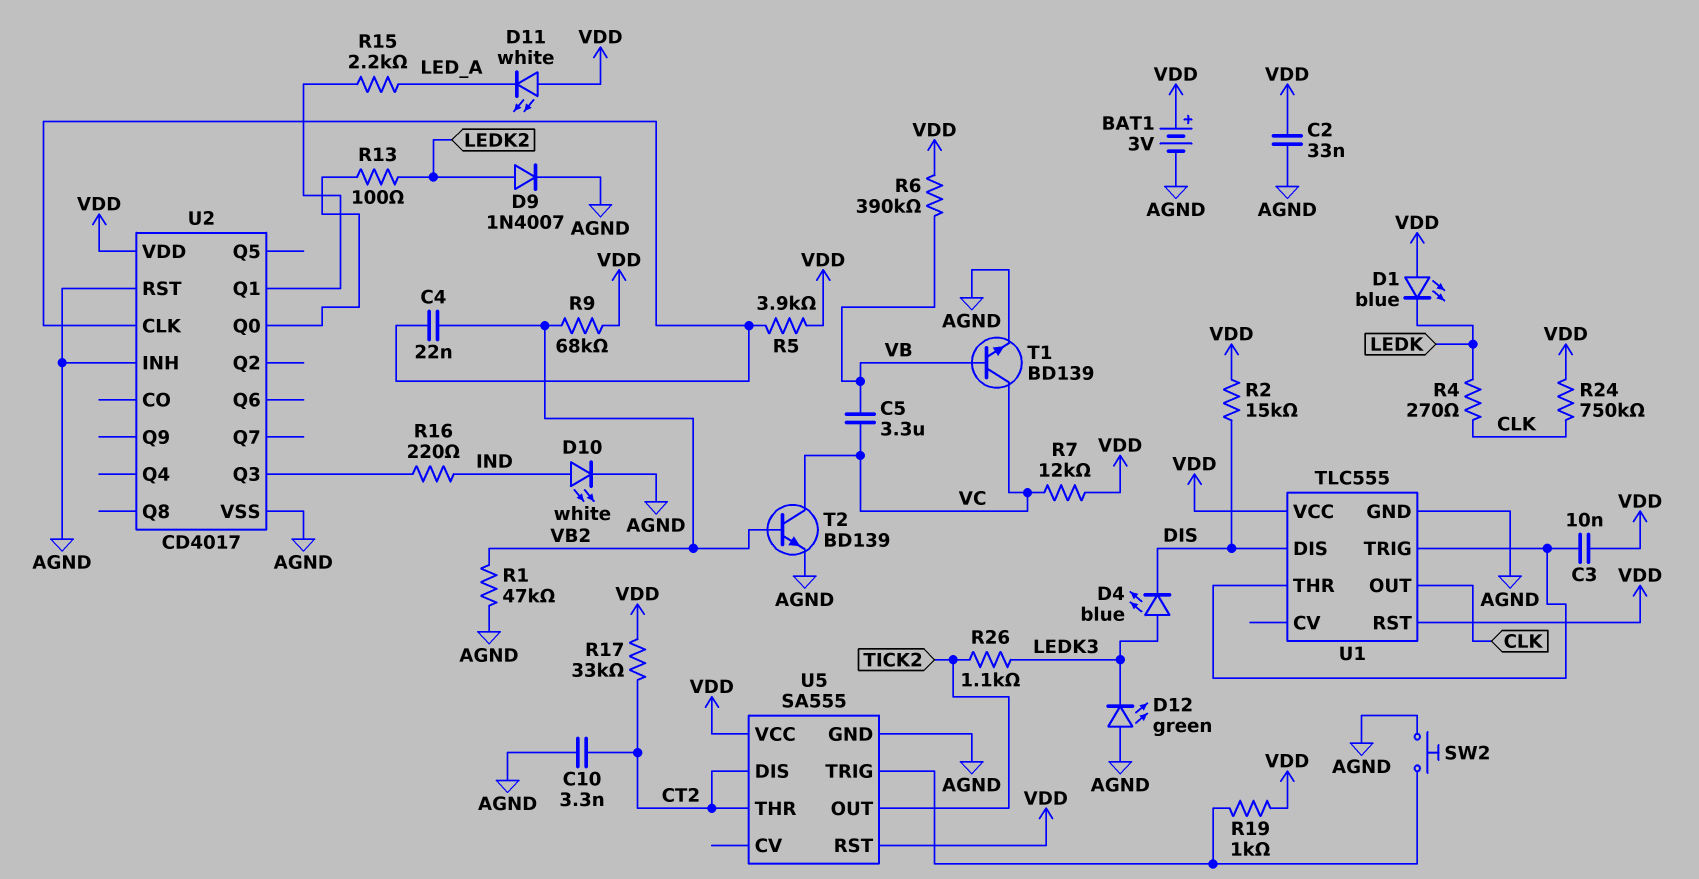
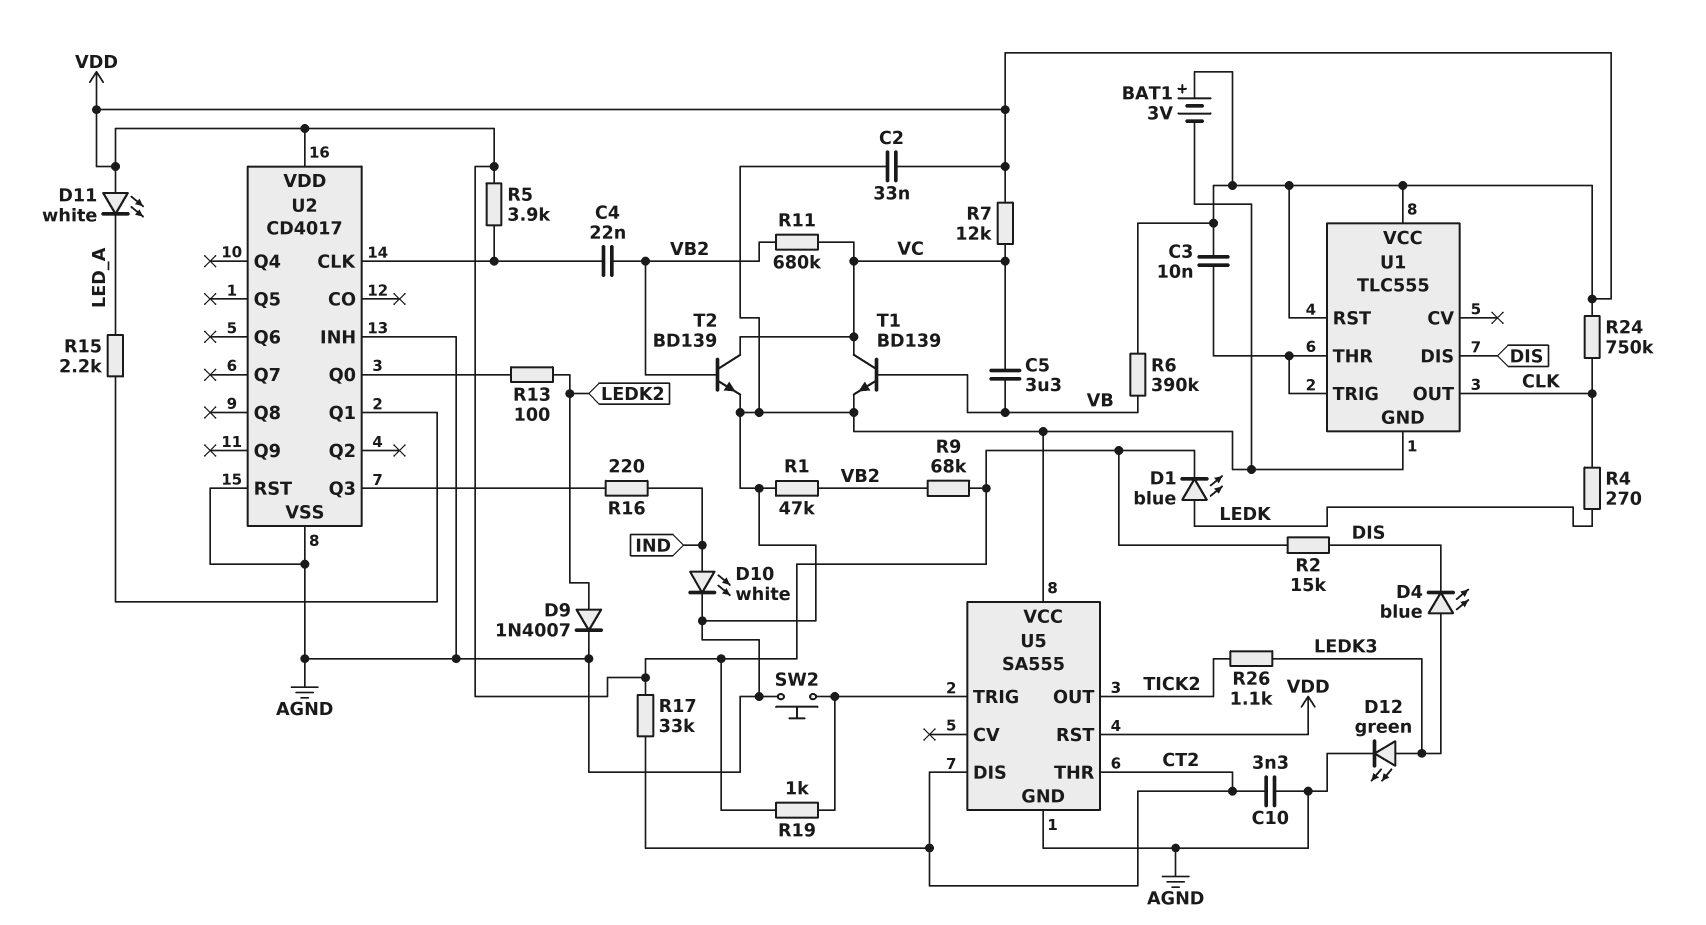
D1: LED blue (A VDD, K LEDK) -> LED blue (A LEDK, K VDD)
D12: LED green (A AGND, K LEDK3) -> LED green (A LEDK3, K AGND)
R11: none -> 680k (VB2, VC)
U5 pin VCC: VDD -> AGND

